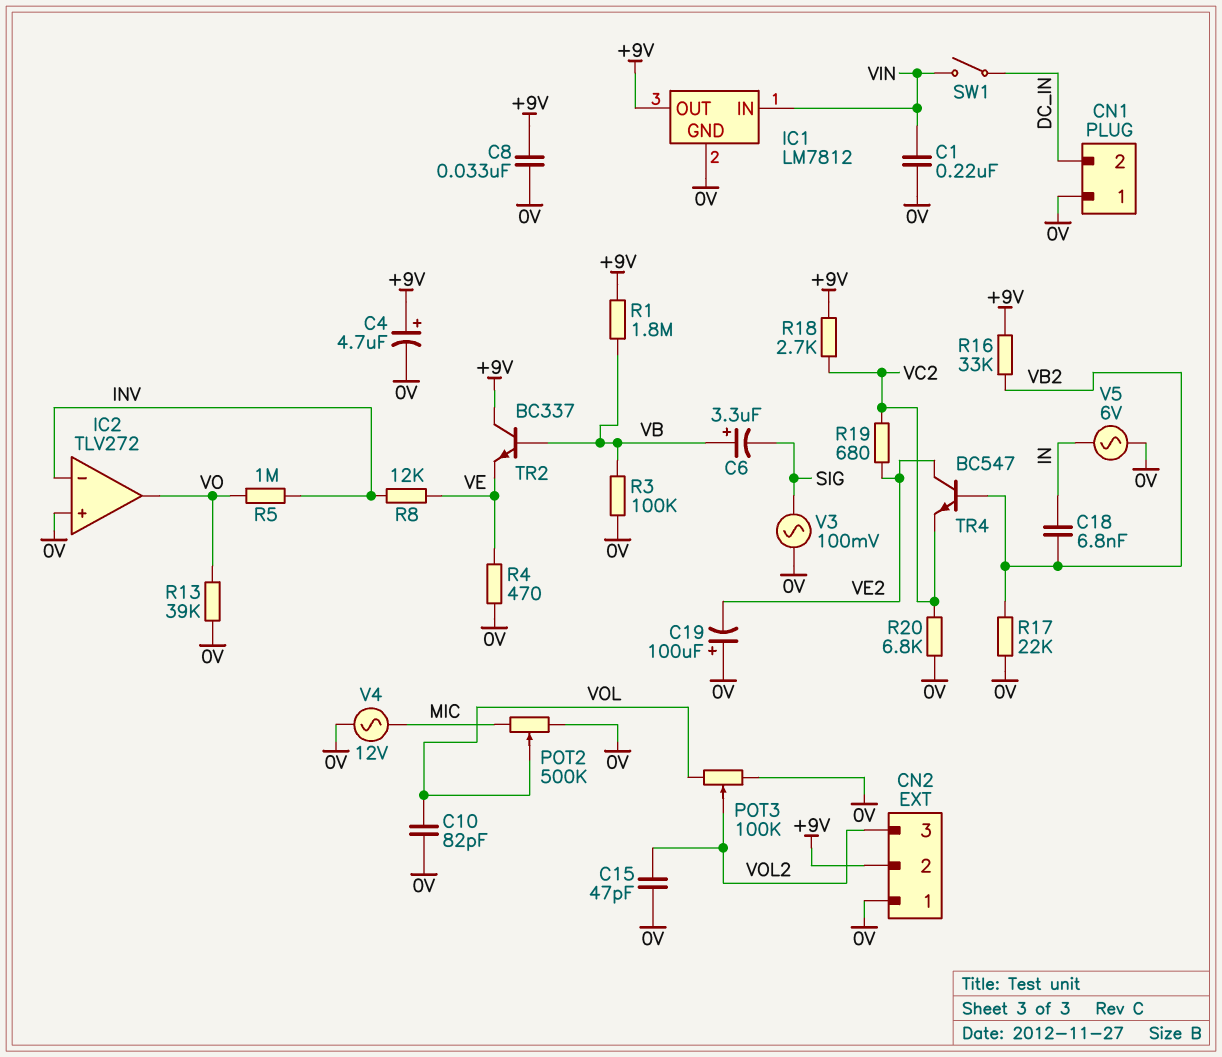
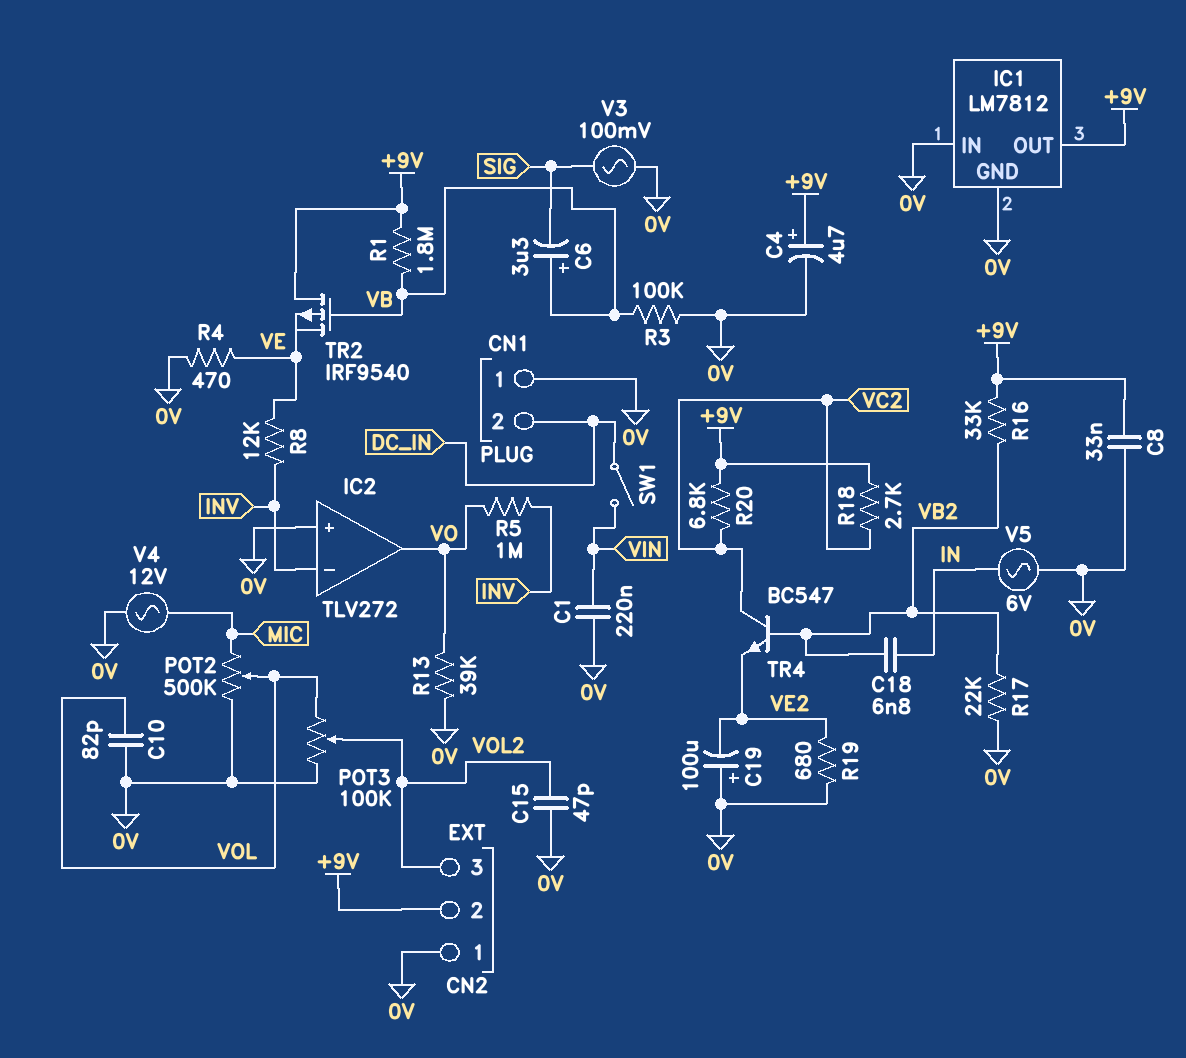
IC1 pin IN: VIN -> 0V
R19: 680 (VC2, VE2) -> 680 (0V, VE2)
R20: 6.8k (0V, VC2) -> 6.8k (+9V, VC2)
TR2: NPN BC337 (B VB, C +9V, E VE) -> PMOS IRF9540 (G VB, D +9V, S VE)
TR4: NPN BC547 (B VB2, C VE2, E VC2) -> NPN BC547 (B VB2, C VC2, E VE2)

